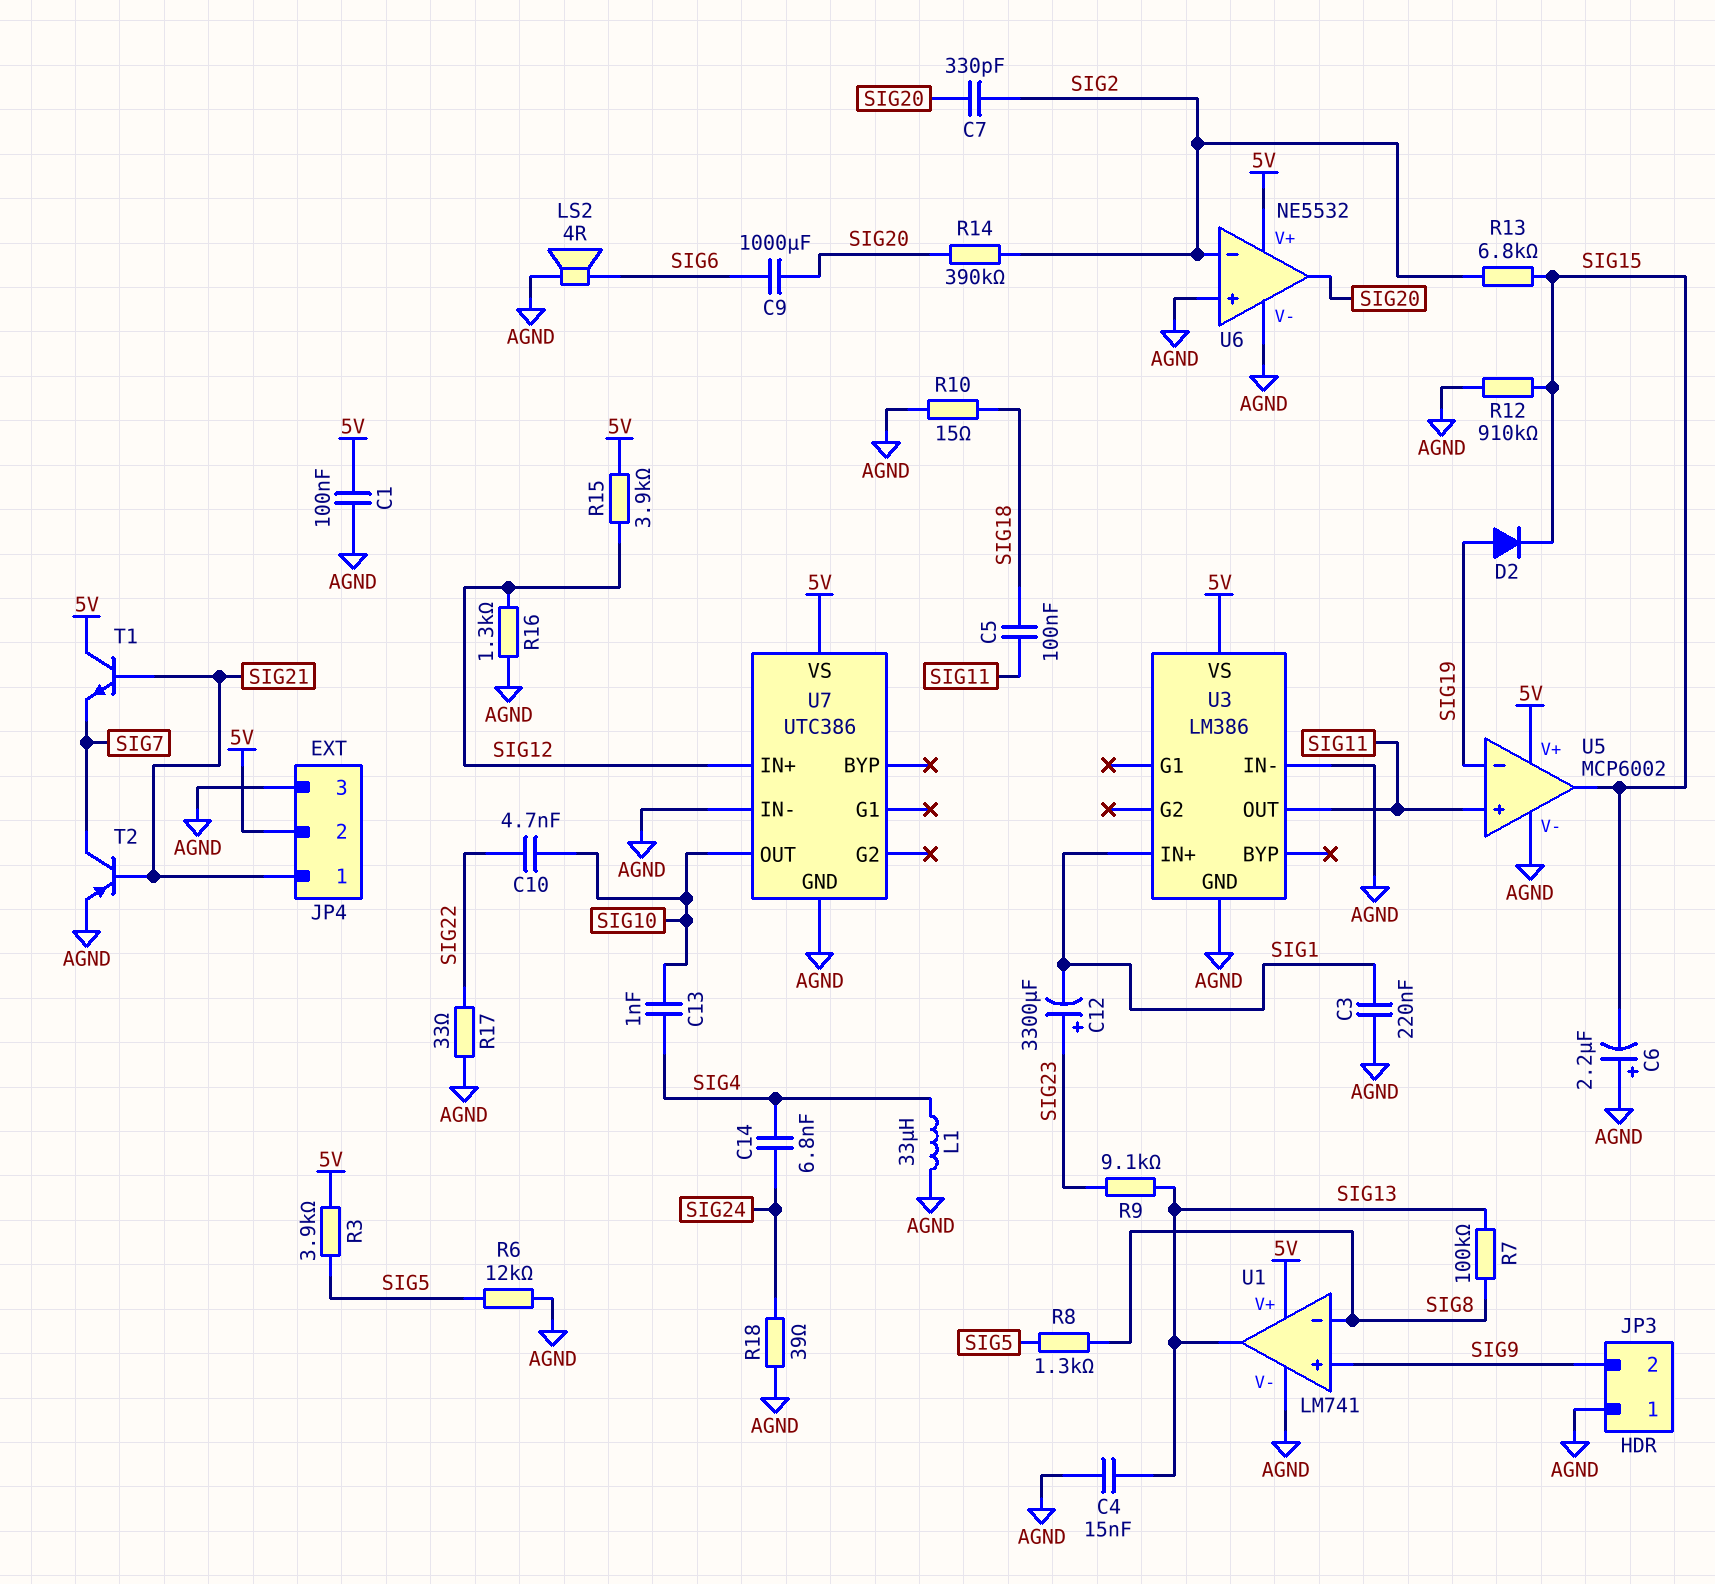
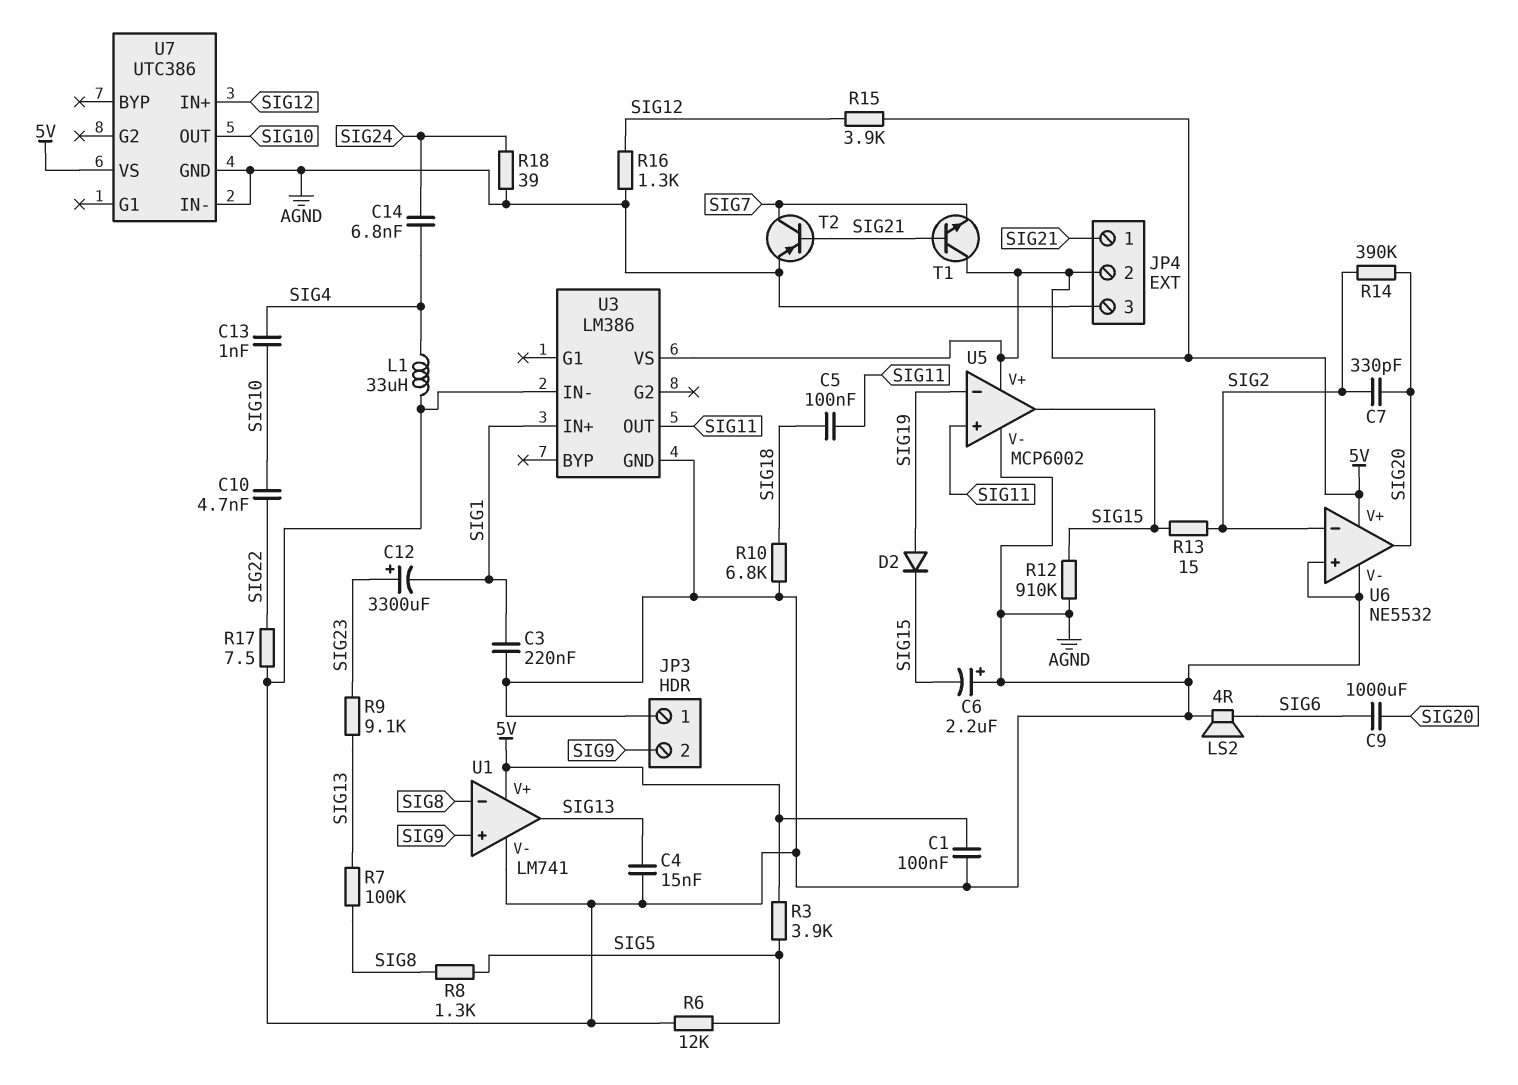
R10: 15 (AGND, SIG18) -> 6.8k (AGND, SIG18)
R13: 6.8k (SIG2, SIG15) -> 15 (SIG2, SIG15)
R17: 33 (AGND, SIG22) -> 7.5 (AGND, SIG22)

